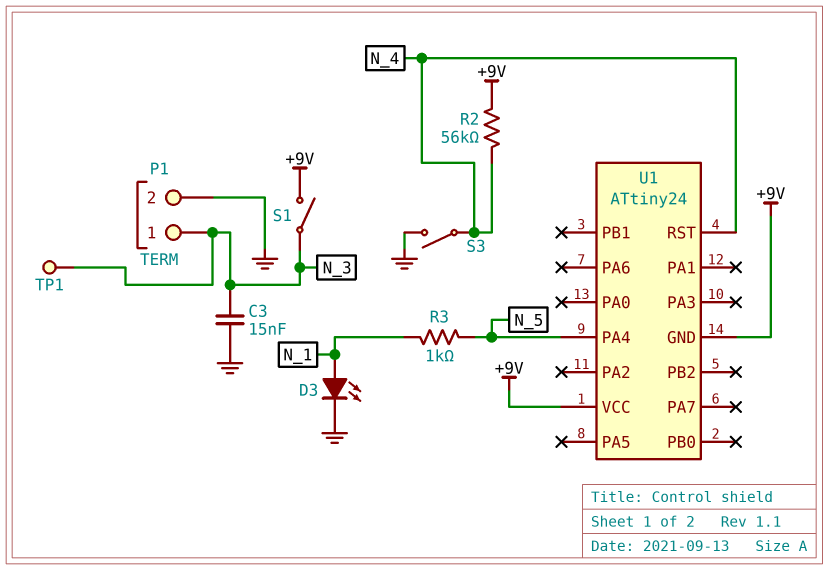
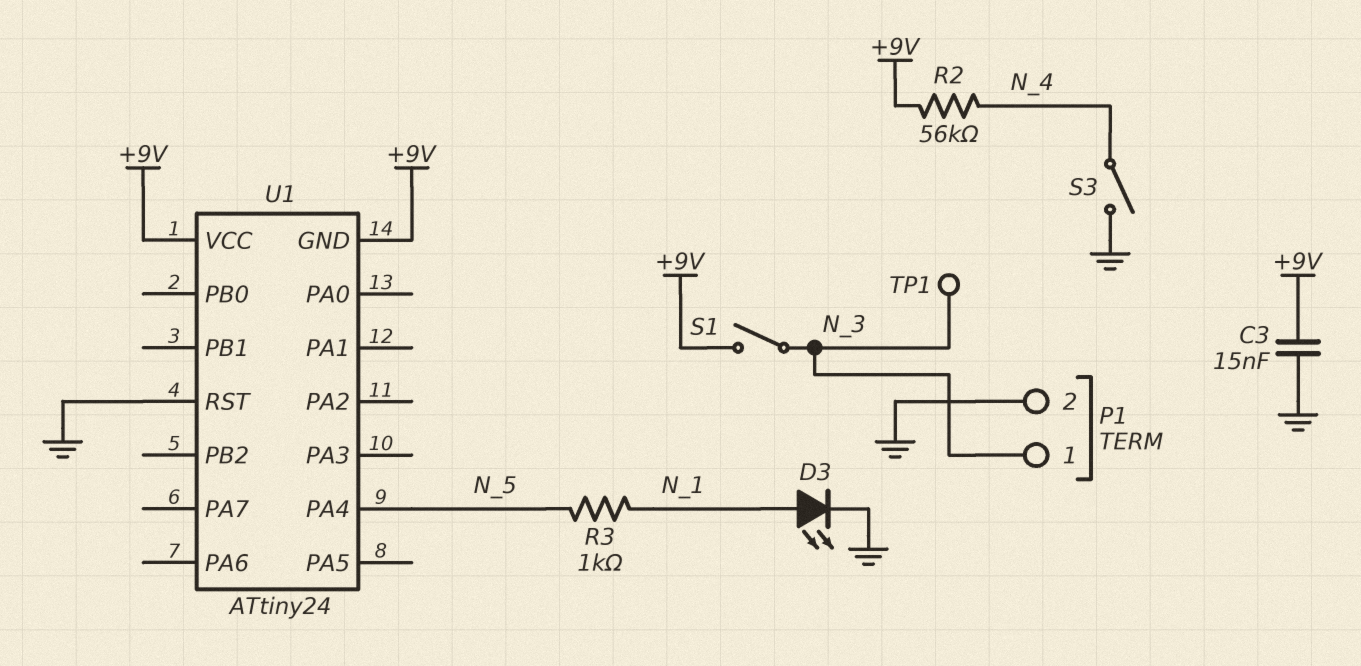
C3: 15nF (GND, N_3) -> 15nF (+9V, GND)
U1 pin RST: N_4 -> GND

